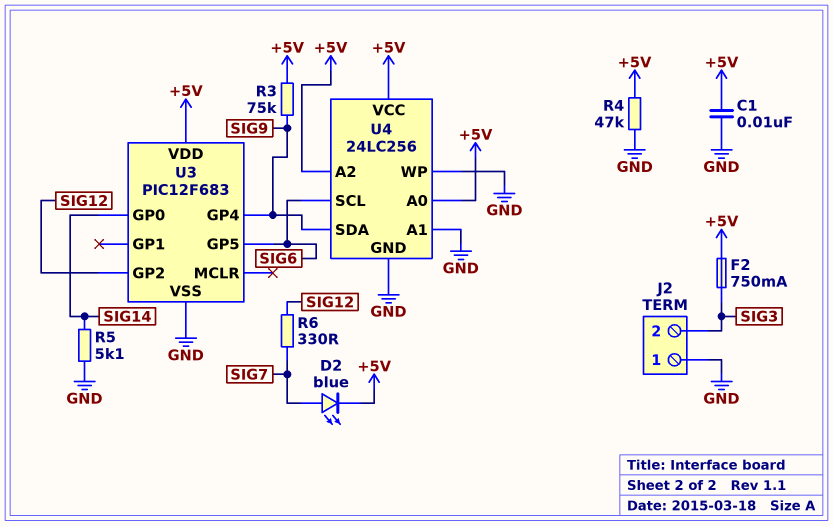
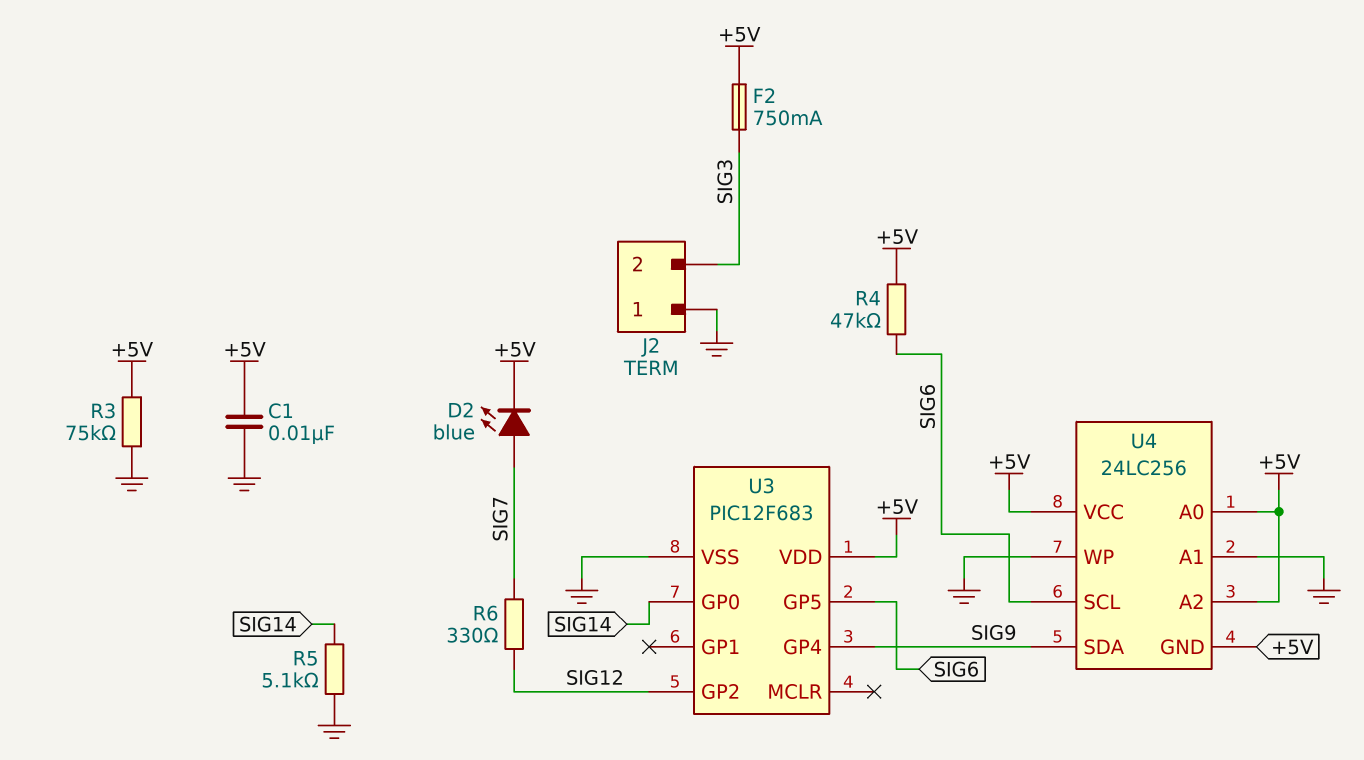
R3: 75k (+5V, SIG9) -> 75k (+5V, GND)
R4: 47k (+5V, GND) -> 47k (+5V, SIG6)
U4 pin GND: GND -> +5V

